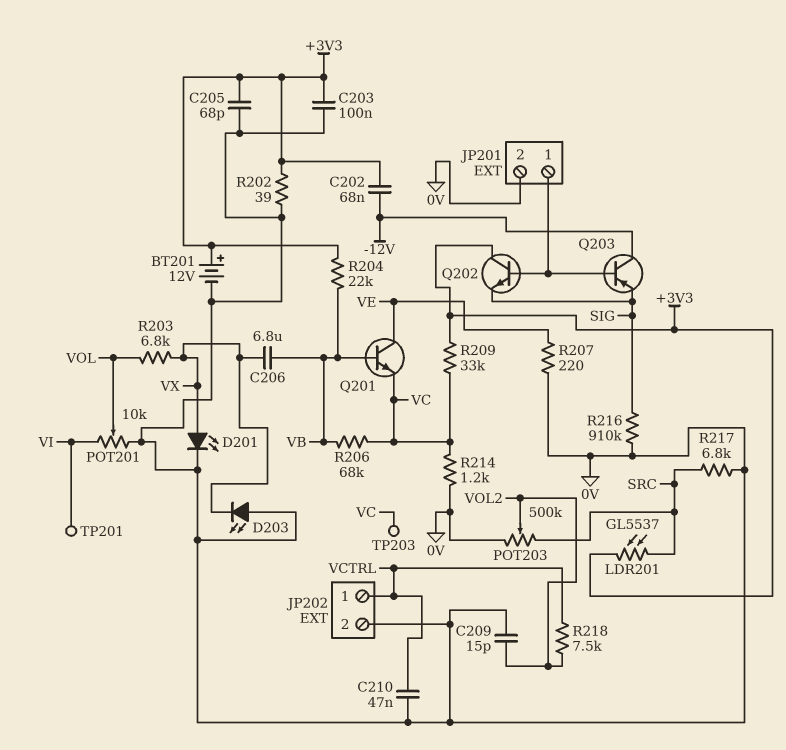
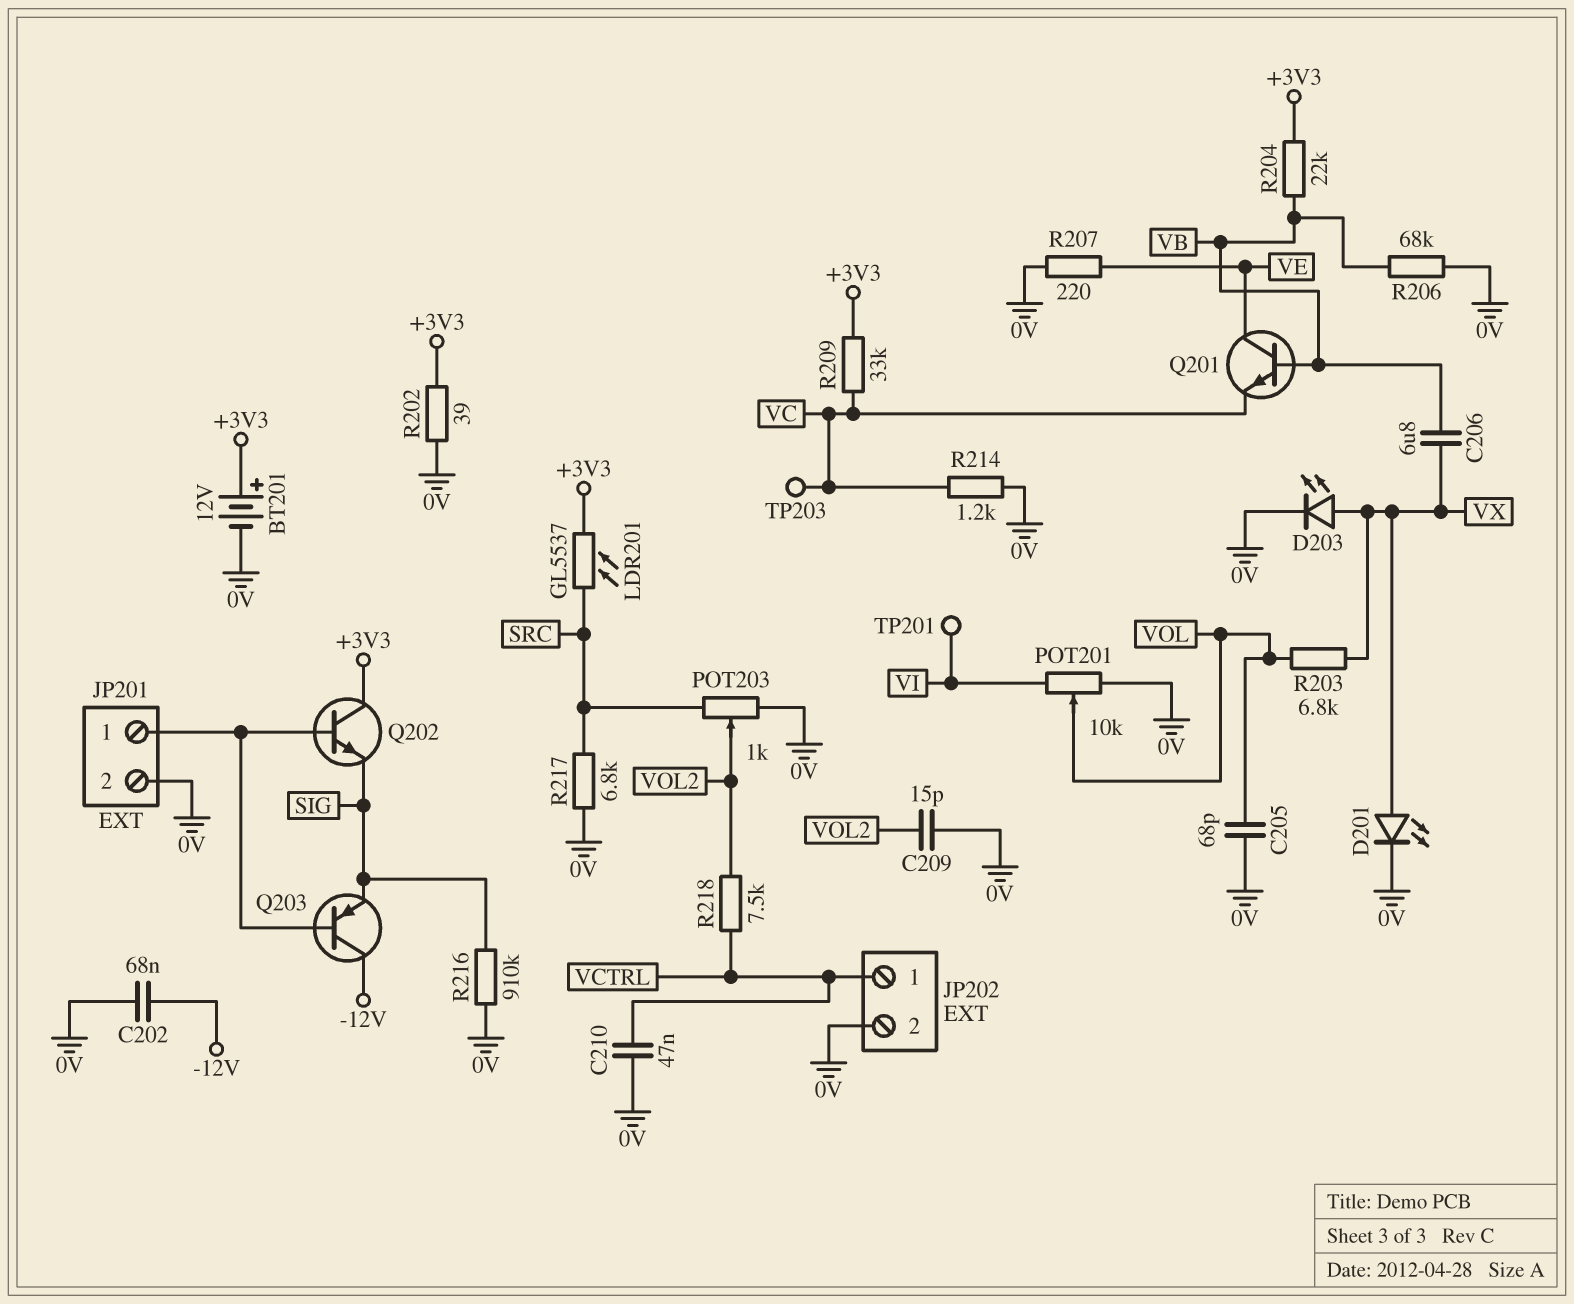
C202: 68nF (+3V3, -12V) -> 68nF (-12V, 0V)
C203: 100nF (+3V3, 0V) -> none
C205: 68pF (+3V3, 0V) -> 68pF (0V, VOL)
D203: LED (A 0V, K VX) -> LED (A VX, K 0V)
POT203: 500k (0V, SRC, wiper VOL2) -> 1k (0V, SRC, wiper VOL2)
R206: 68k (VB, VC) -> 68k (0V, VB)

